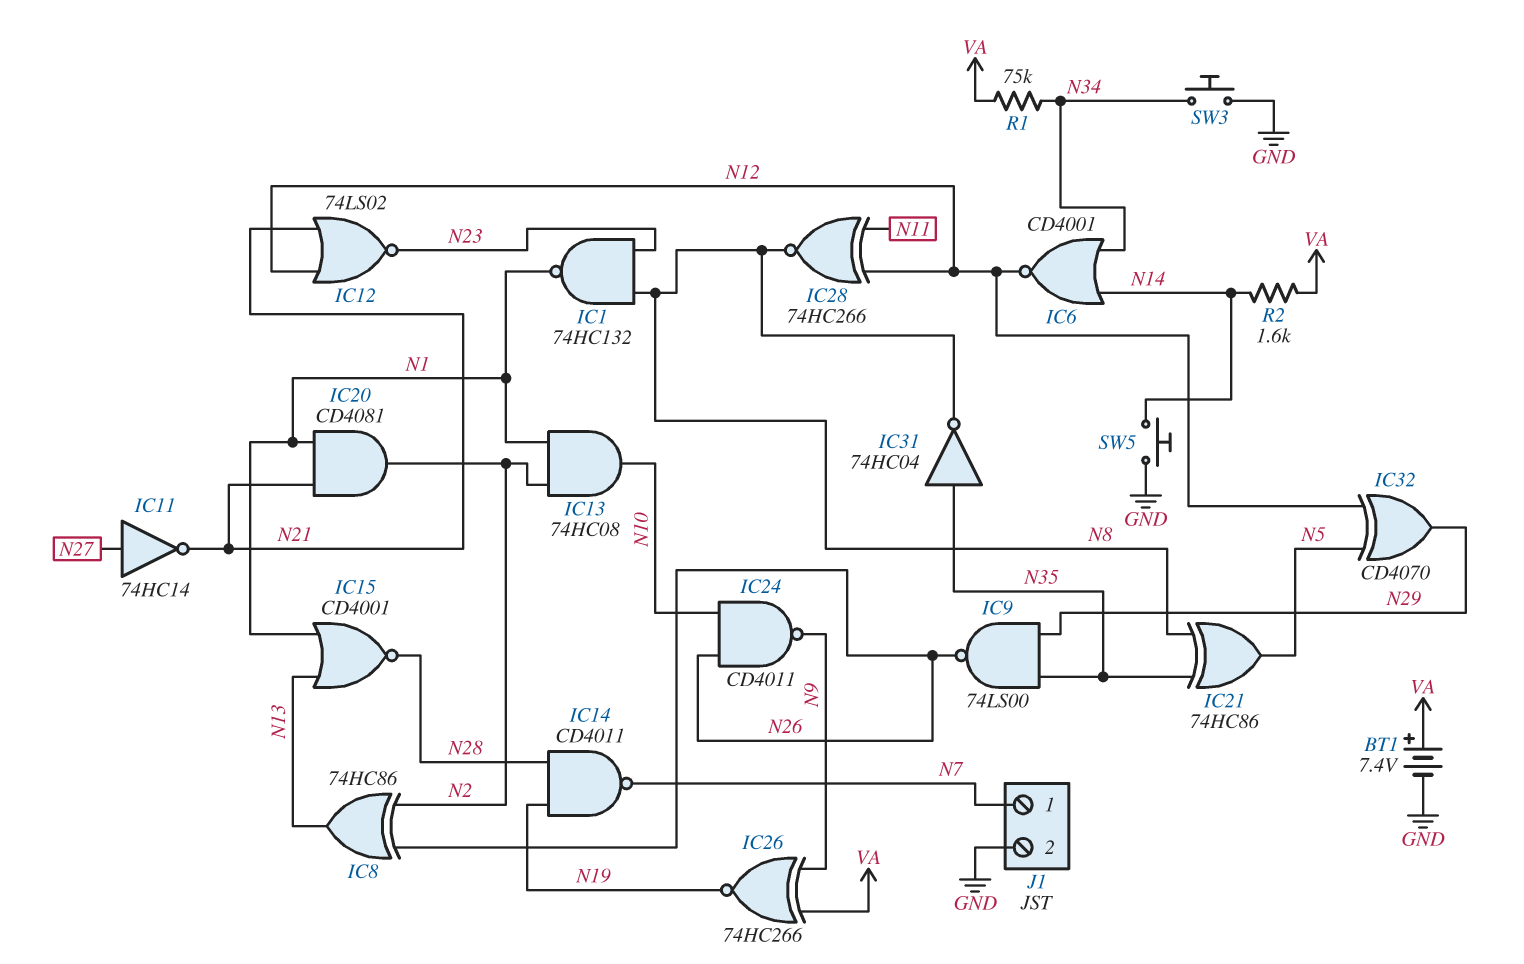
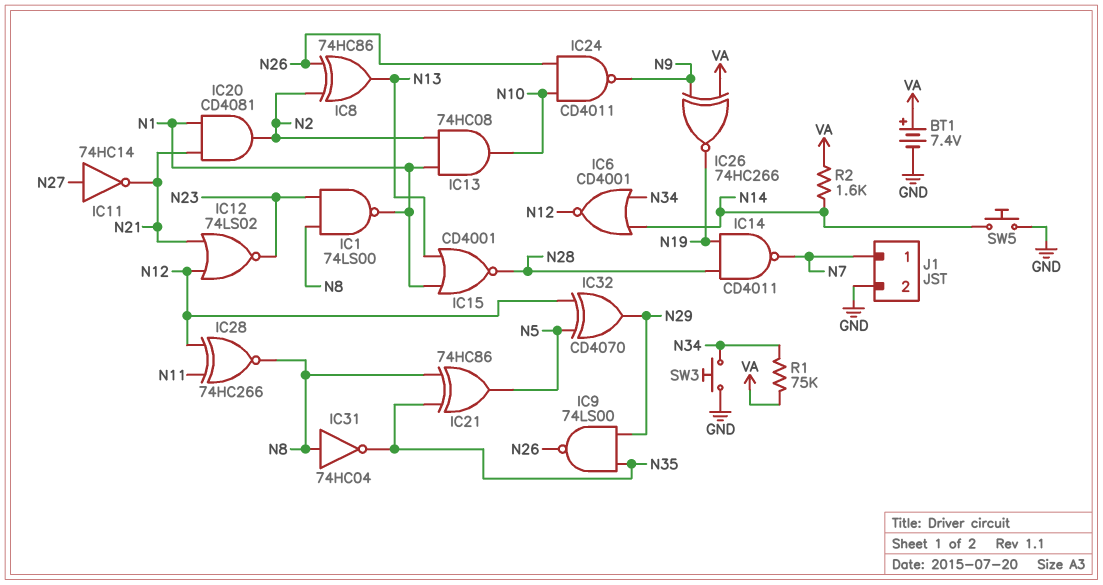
IC1: NAND 74HC132 (in N8, in N23, out N1) -> NAND 74LS00 (in N8, in N23, out N1)
IC31: NOT 74HC04 (in N35, out N8) -> NOT 74HC04 (in N8, out N35)

